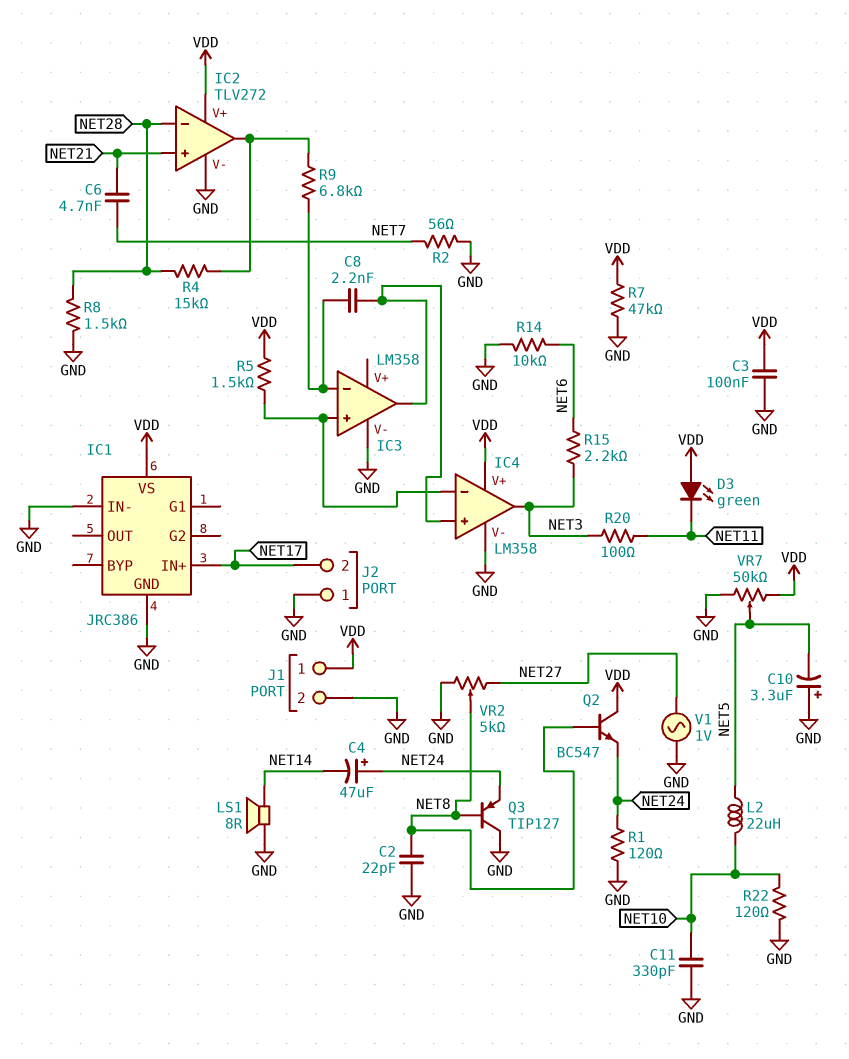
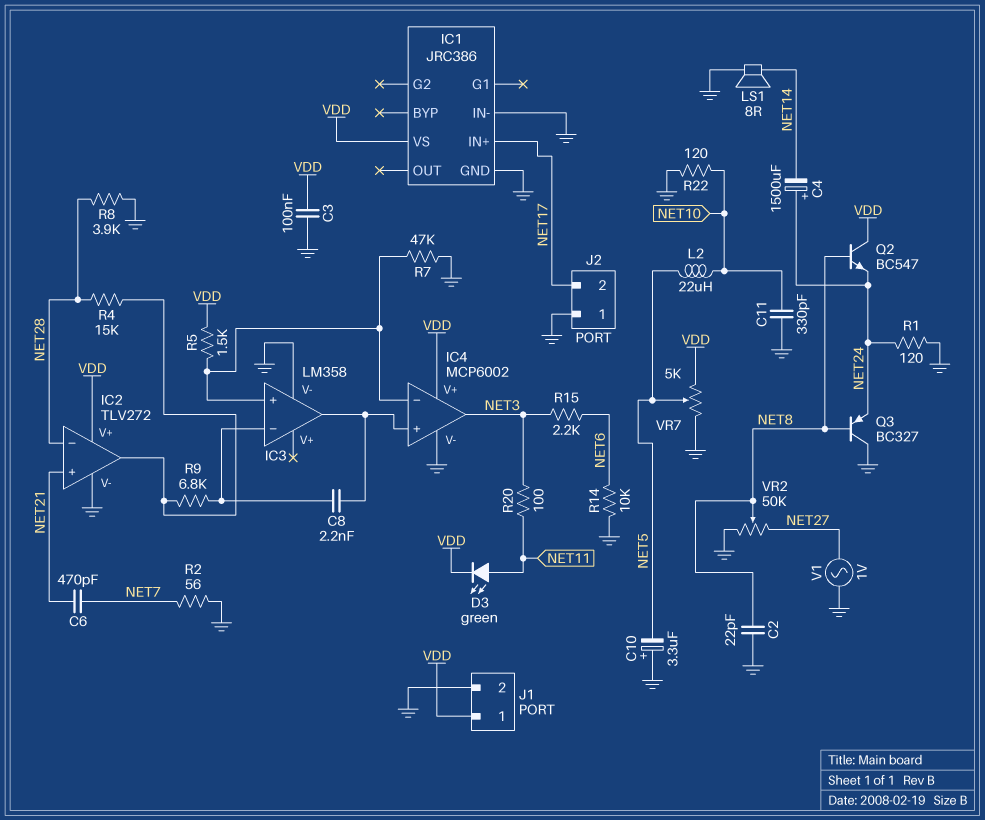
C4: 47uF (plus NET24, minus NET14) -> 1500uF (plus NET24, minus NET14)
C6: 4.7nF (NET7, NET21) -> 470pF (NET7, NET21)
D3: LED green (A VDD, K NET11) -> LED green (A NET11, K VDD)
IC4: LM358 -> MCP6002
Q3: PNP TIP127 (B NET8, C GND, E NET24) -> PNP BC327 (B NET8, C GND, E NET24)
R7: 47k (GND, VDD) -> 47k (GND, IC3/in+)
R8: 1.5k (GND, NET28) -> 3.9k (GND, NET28)
VR2: 5k (GND, NET27, wiper NET8) -> 50k (GND, NET27, wiper NET8)
VR7: 50k (GND, VDD, wiper NET5) -> 5k (GND, VDD, wiper NET5)

